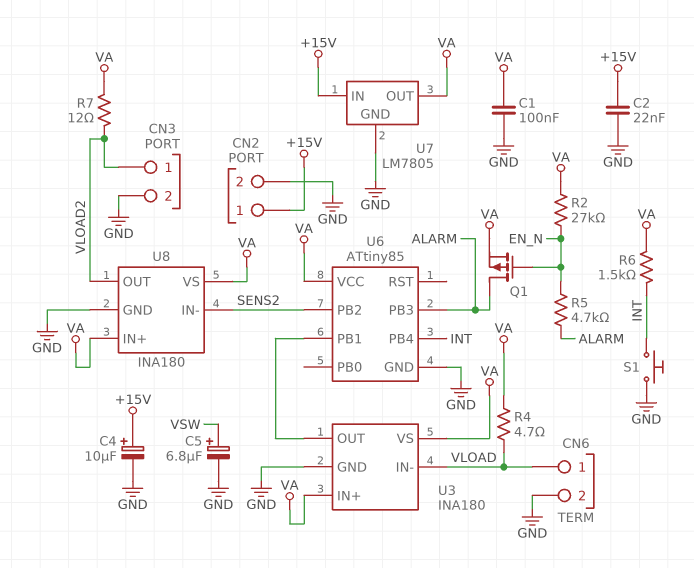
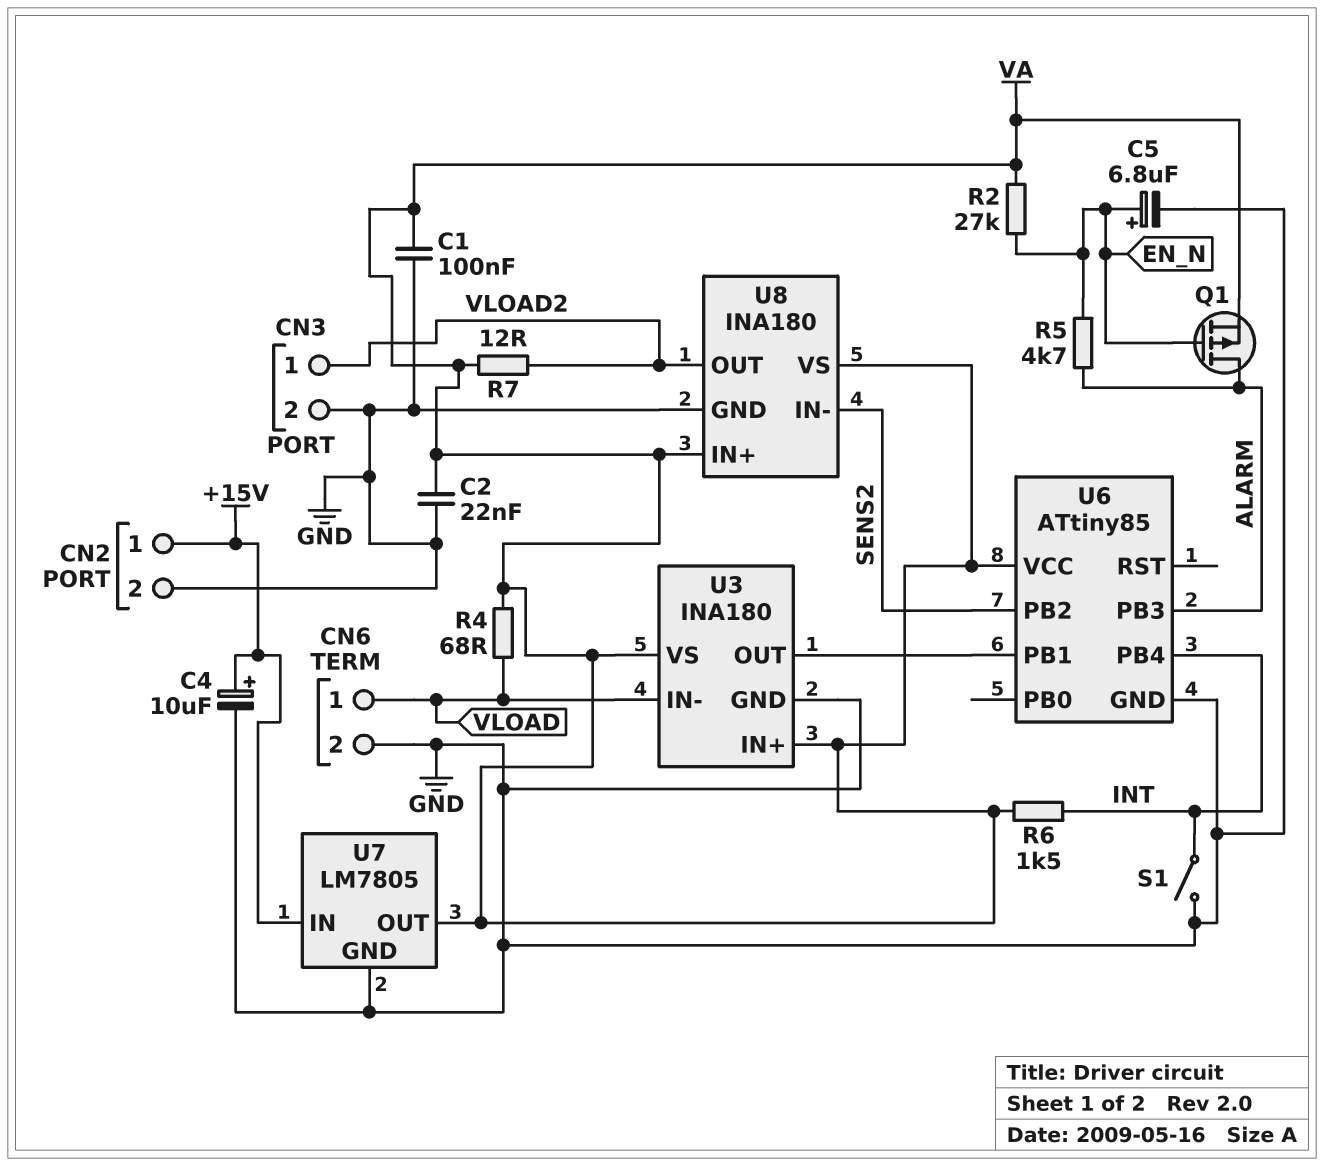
C2: 22nF (+15V, GND) -> 22nF (GND, VA)
C5: 6.8uF (plus VSW, minus GND) -> 6.8uF (plus EN_N, minus GND)
R4: 4.7 (VA, VLOAD) -> 68 (VA, VLOAD)
S1: button (GND, INT) -> switch (GND, INT)

